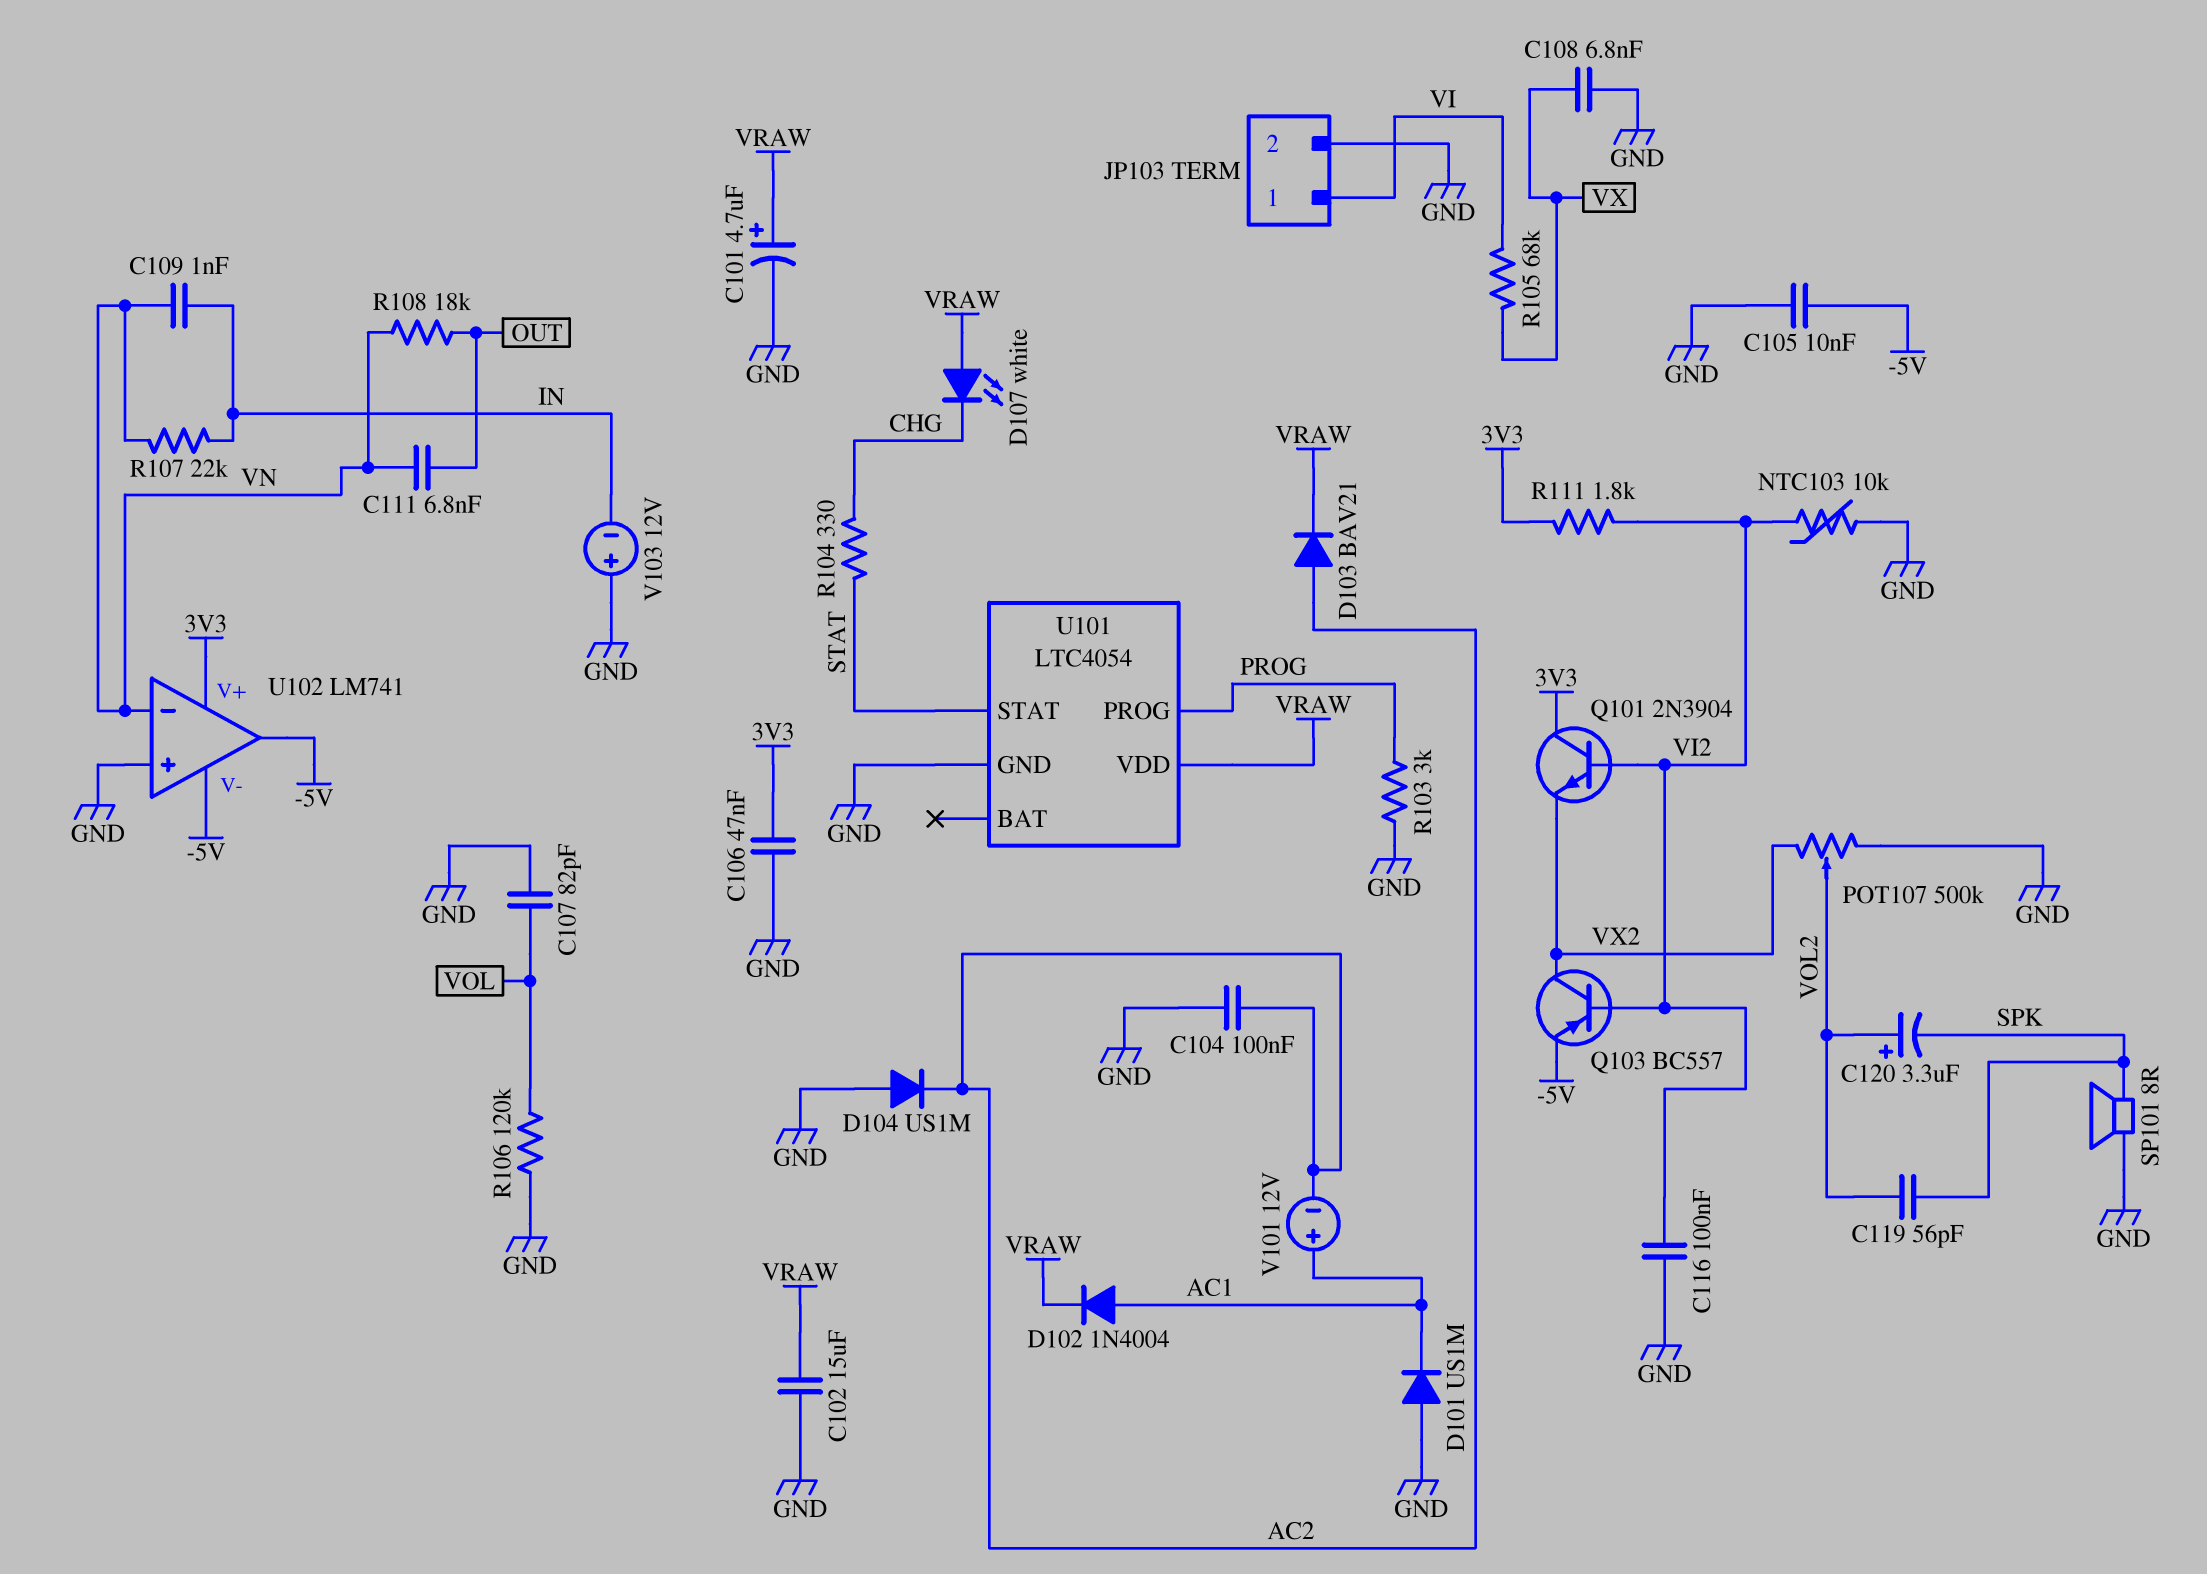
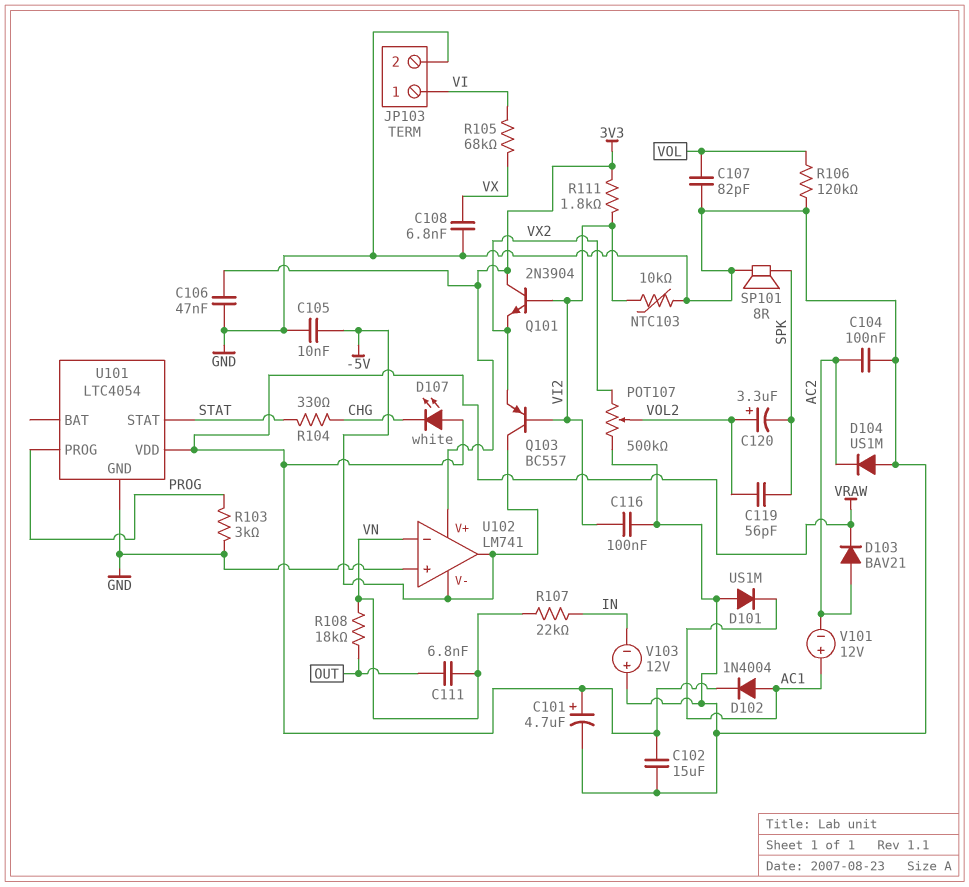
C109: 1nF (IN, VN) -> none
Q103: PNP BC557 (B VI2, C VX2, E -5V) -> PNP BC557 (B VI2, C -5V, E VX2)

